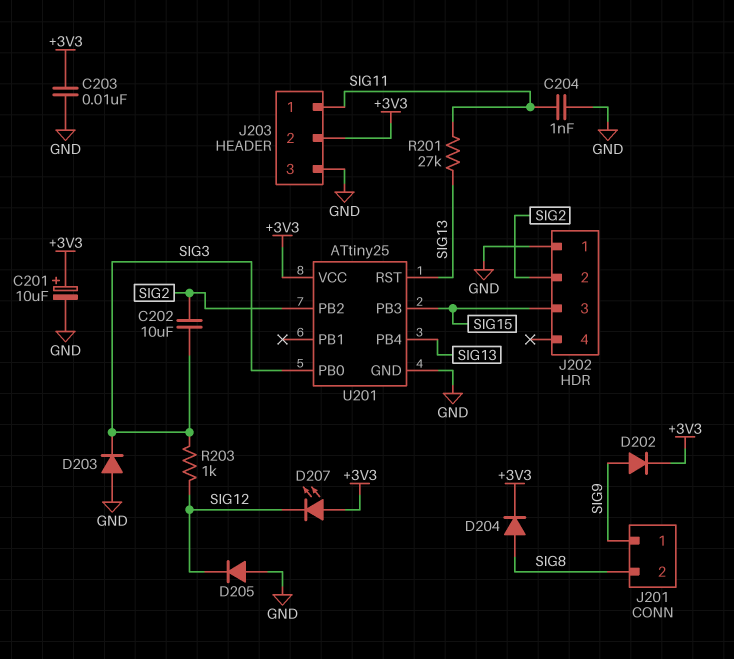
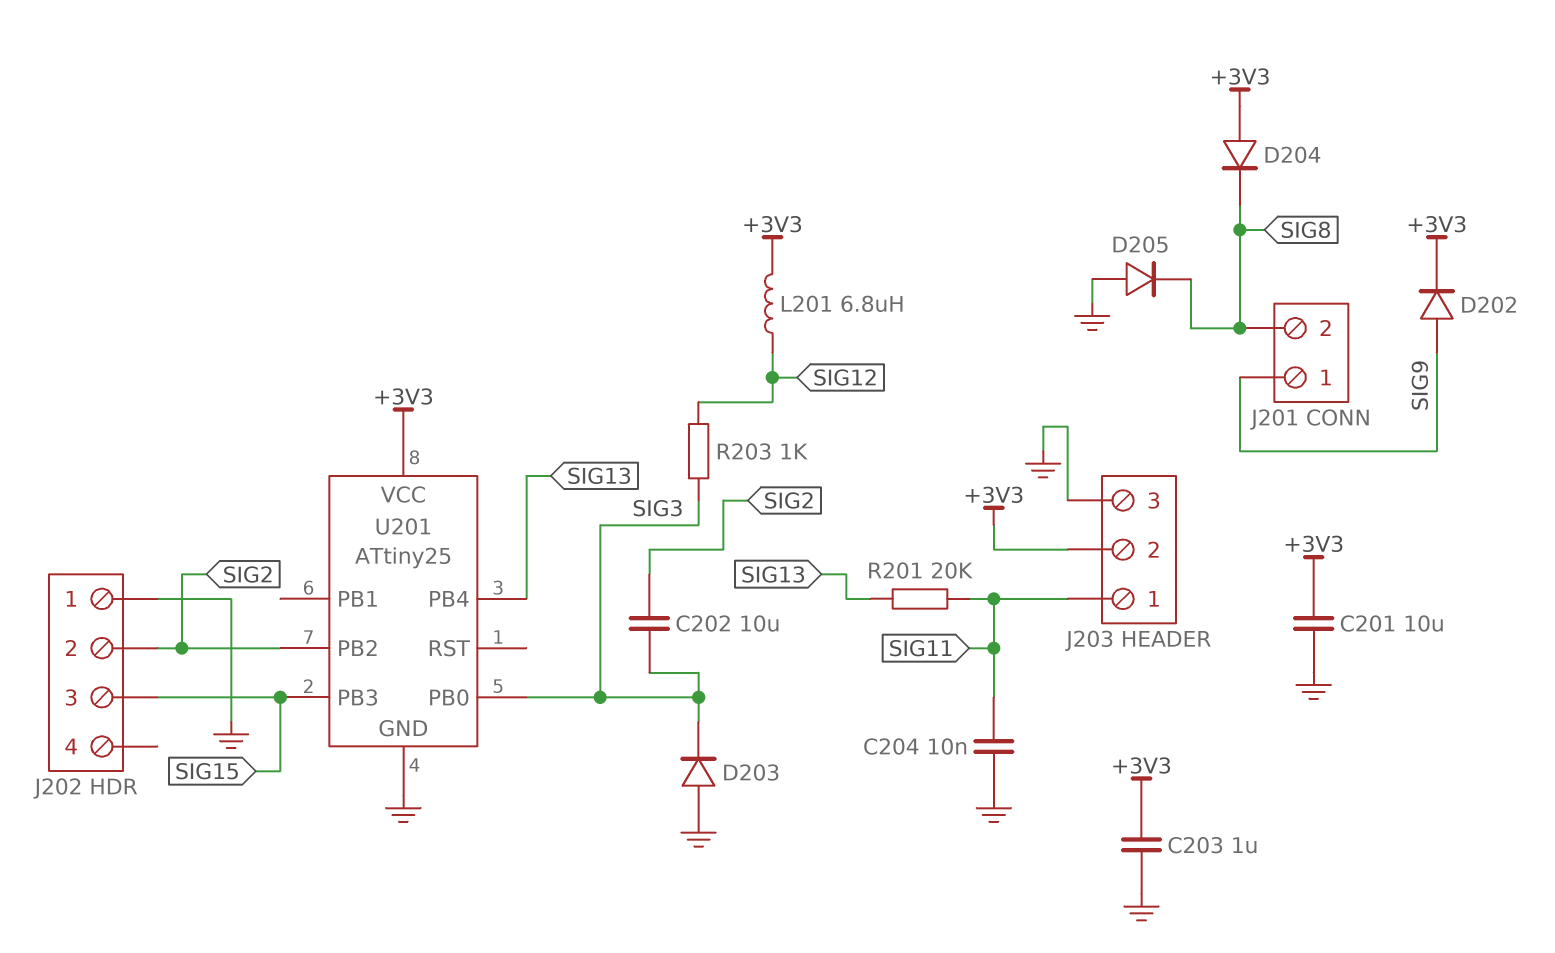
C201: 10uF (plus +3V3, minus GND) -> 10uF (+3V3, GND)
C203: 10nF (+3V3, GND) -> 1uF (+3V3, GND)
C204: 1nF (GND, SIG11) -> 10nF (GND, SIG11)
D204: diode (A SIG8, K +3V3) -> diode (A +3V3, K SIG8)
D205: diode (A GND, K SIG12) -> diode (A GND, K SIG8)
D207: LED (A +3V3, K SIG12) -> none
L201: none -> 6.8uH (+3V3, SIG12)
R201: 27k (SIG11, SIG13) -> 20k (SIG11, SIG13)
U201 pin RST: SIG13 -> none

